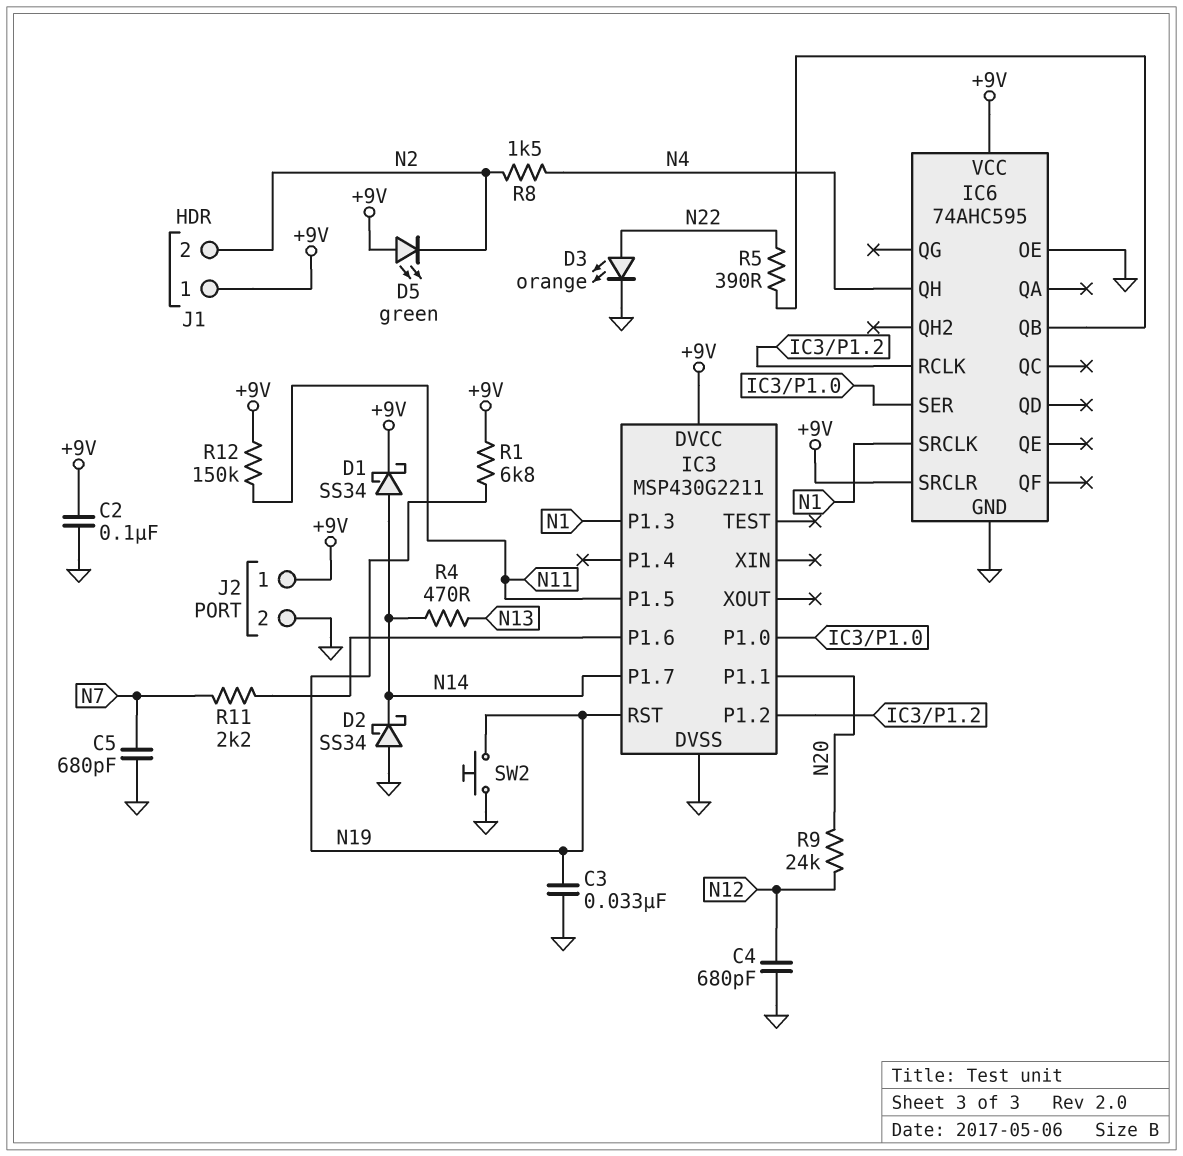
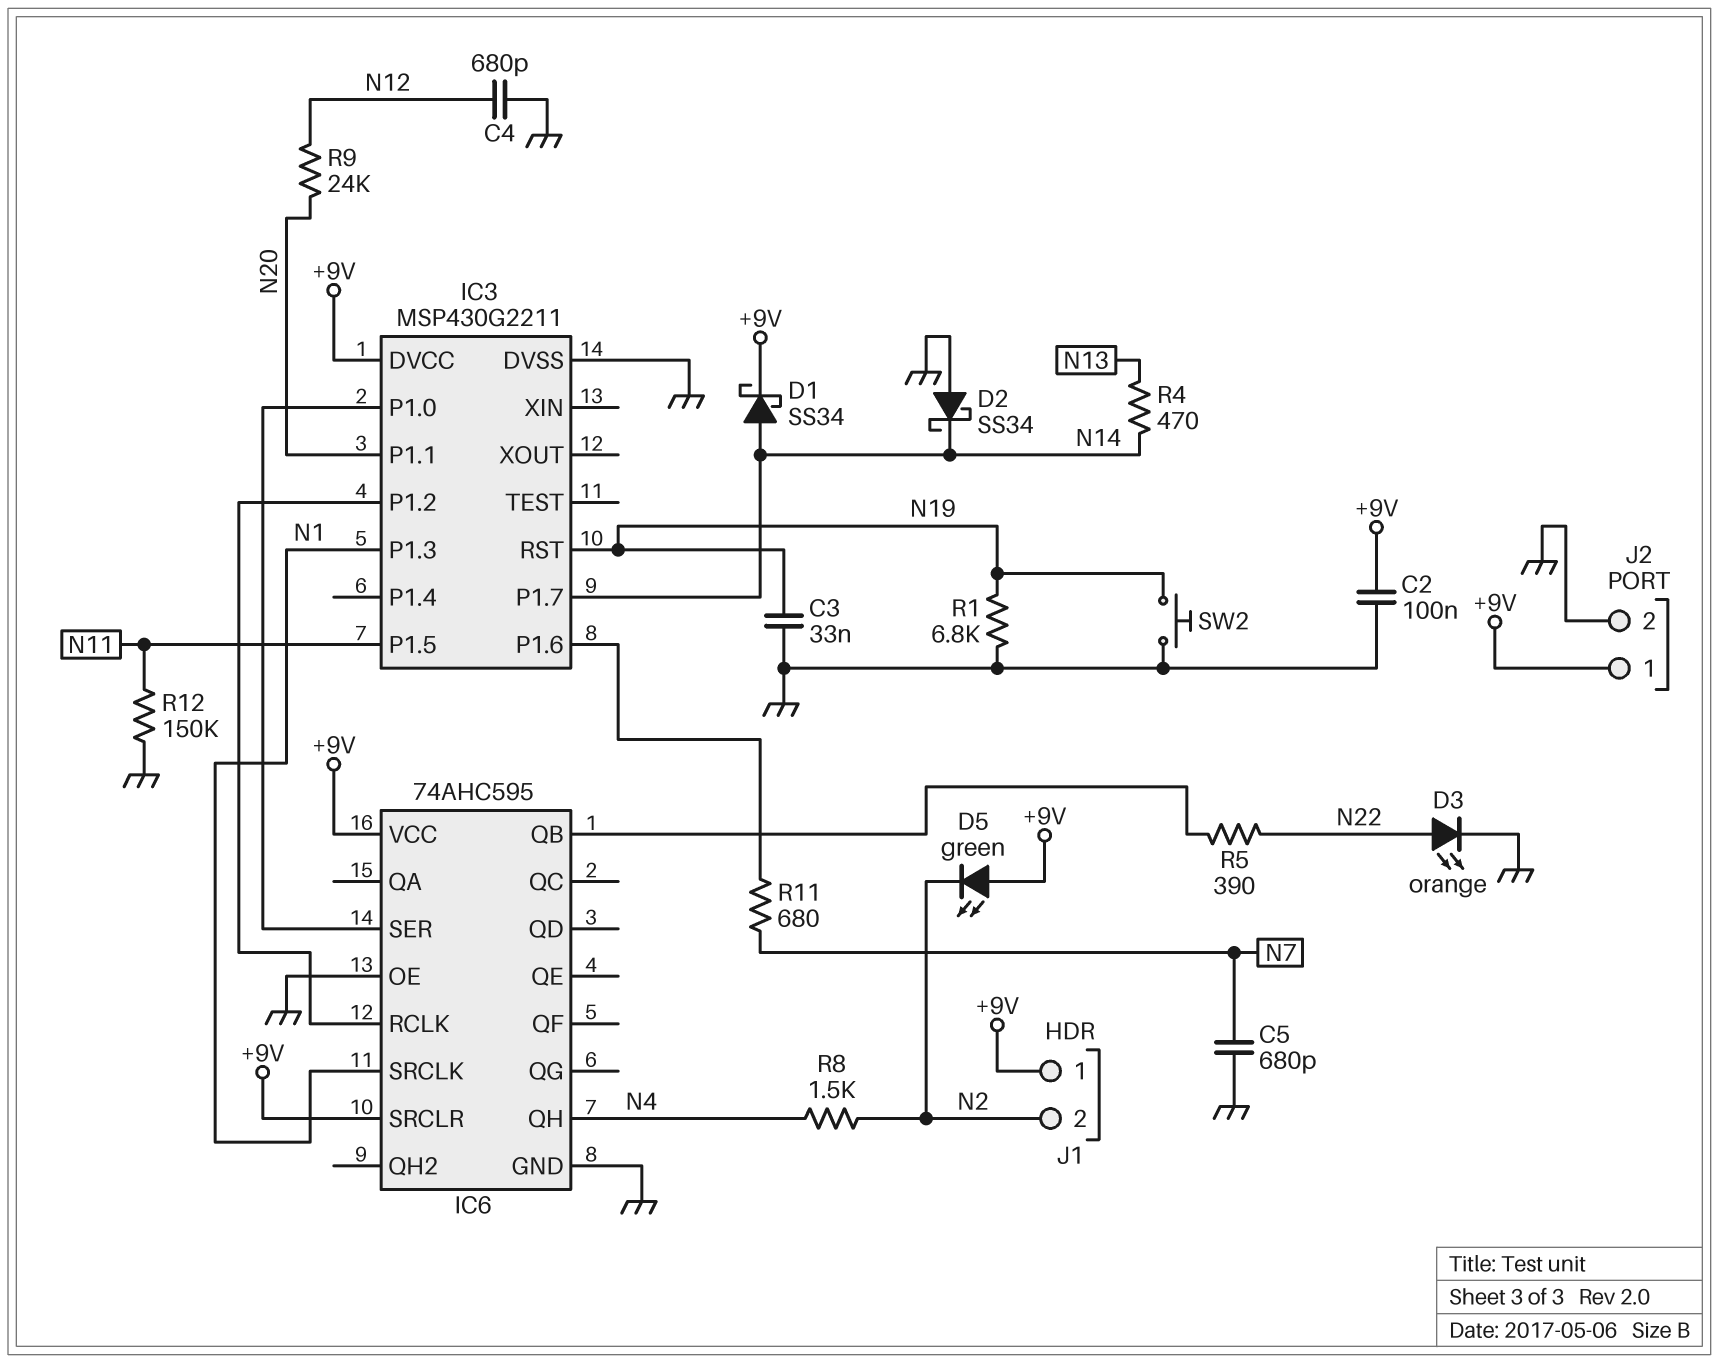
R1: 6.8k (+9V, N19) -> 6.8k (GND, N19)
R11: 2.2k (IC3/P1.6, N7) -> 680 (IC3/P1.6, N7)
R12: 150k (+9V, N11) -> 150k (GND, N11)

